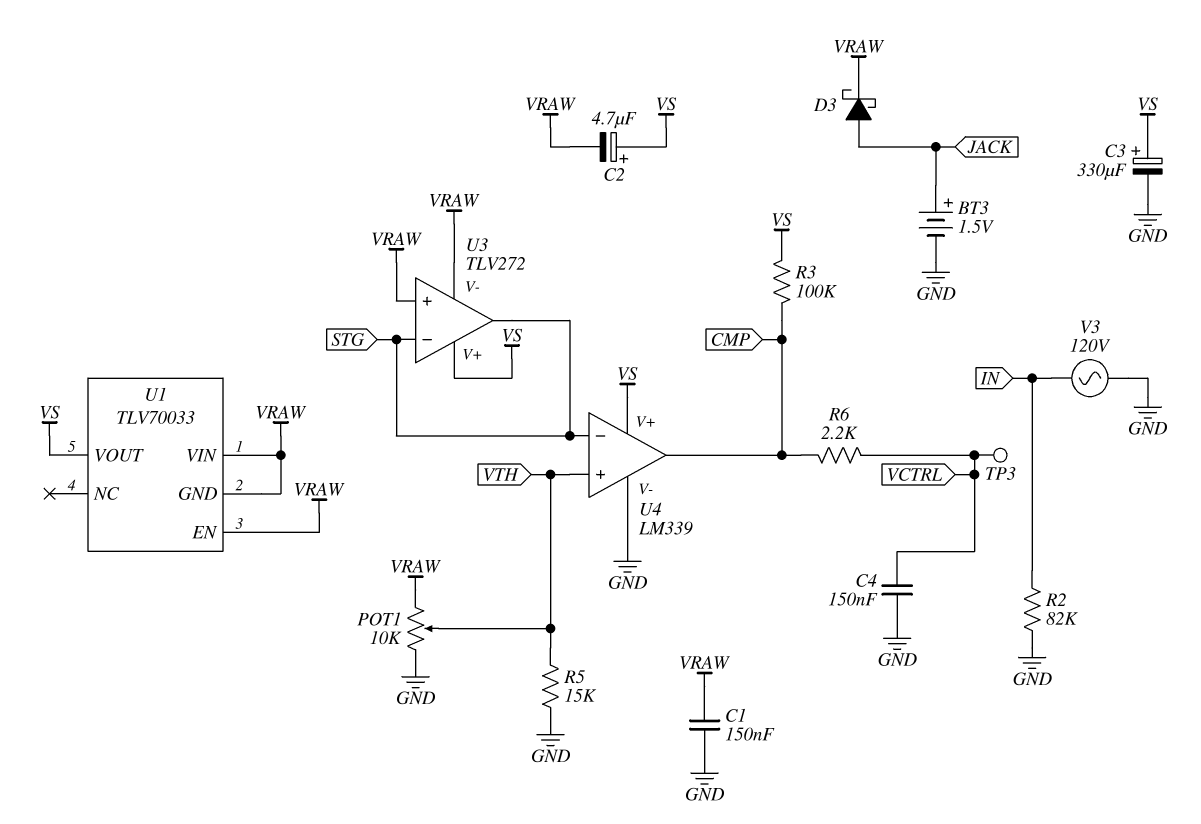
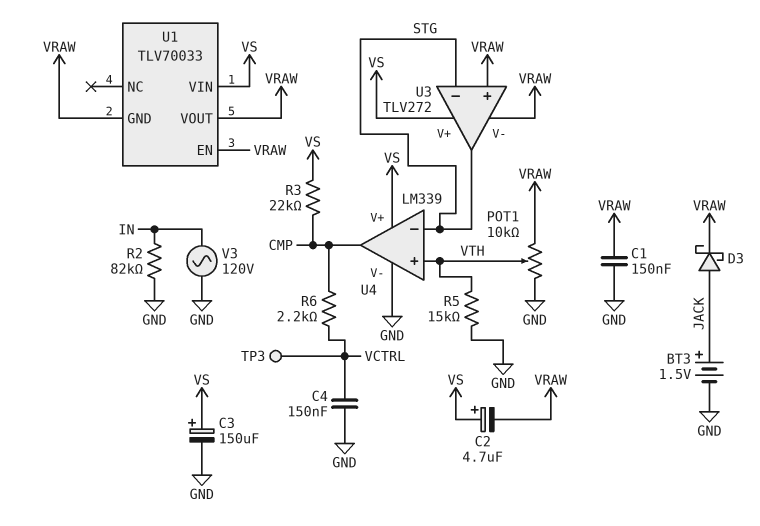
C3: 330uF (plus VS, minus GND) -> 150uF (plus VS, minus GND)
R3: 100k (CMP, VS) -> 22k (CMP, VS)
U1 pin VIN: VRAW -> VS
U1 pin VOUT: VS -> VRAW

